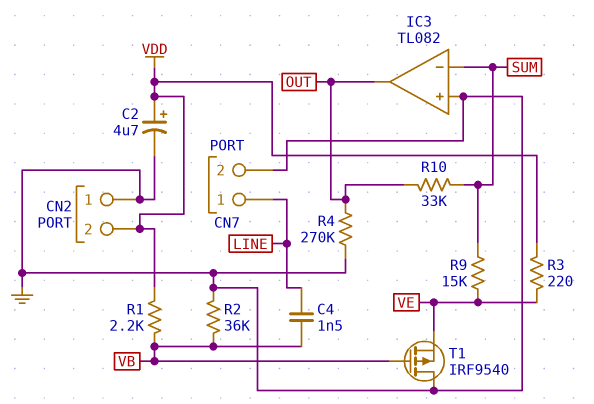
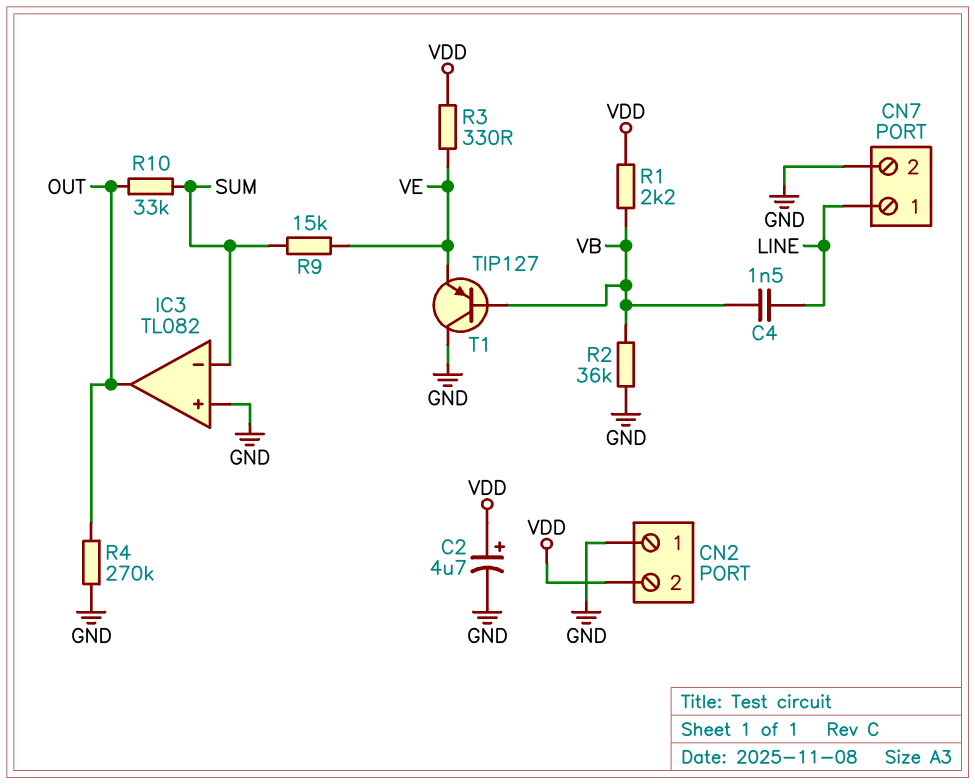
R3: 220 (VDD, VE) -> 330 (VDD, VE)
T1: PMOS IRF9540 (G VB, D GND, S VE) -> PNP TIP127 (B VB, C GND, E VE)

